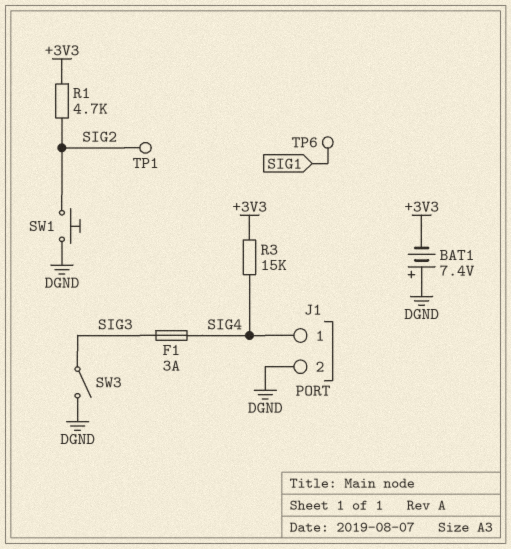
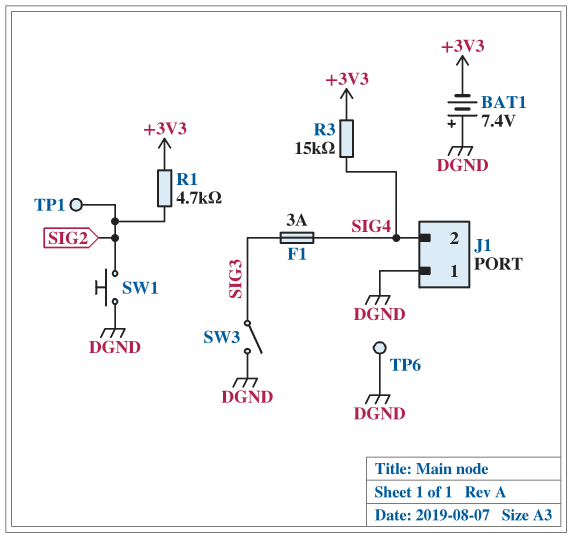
J1 pin 1: SIG4 -> DGND
J1 pin 2: DGND -> SIG4
TP6: test point (SIG1) -> test point (DGND)

